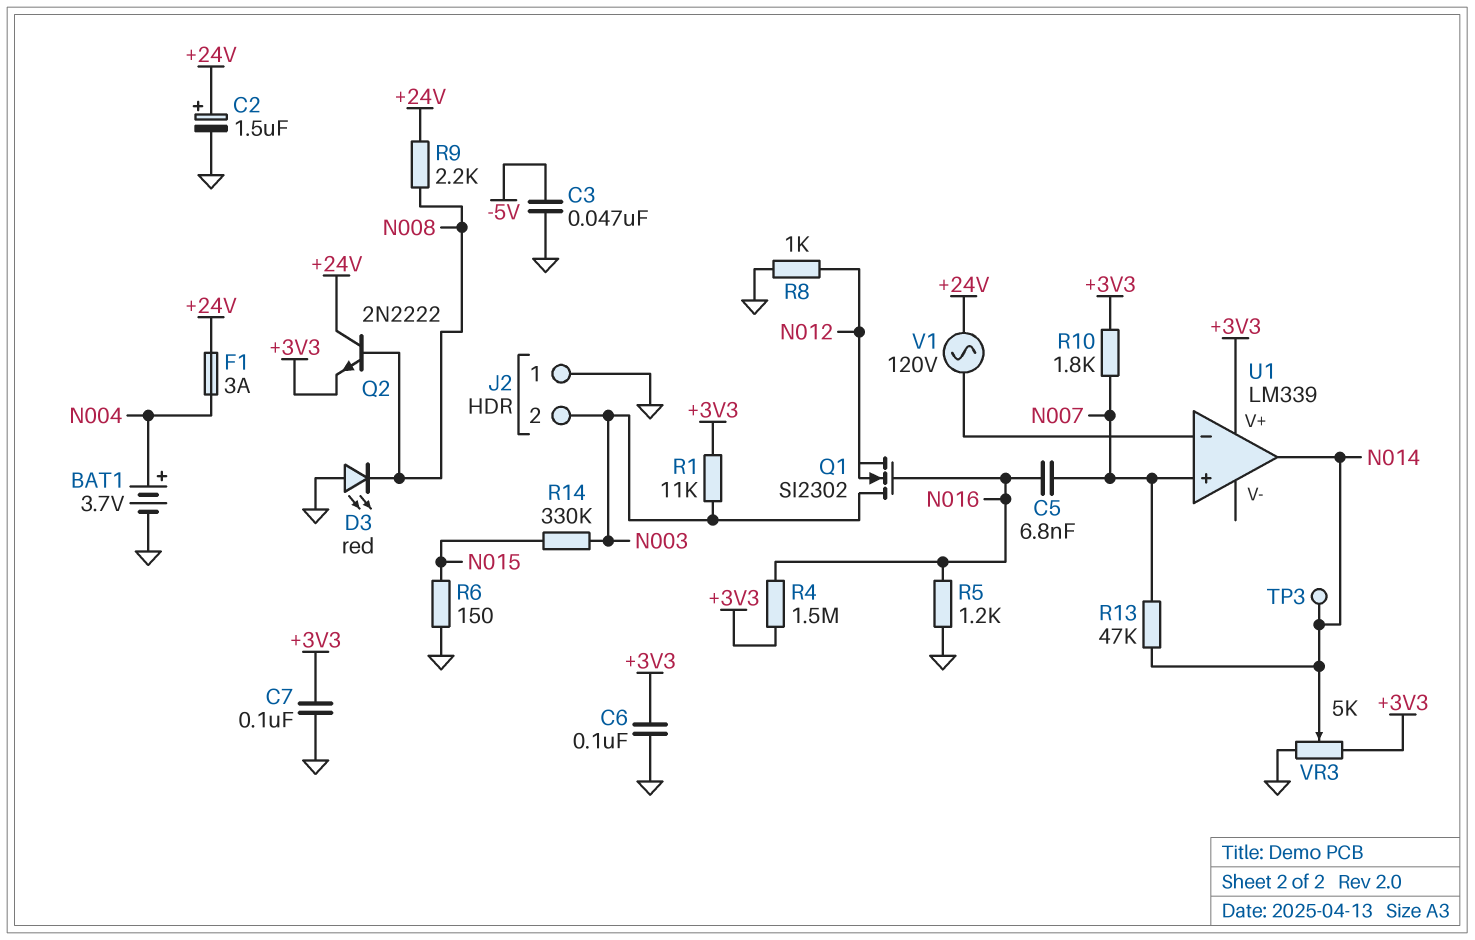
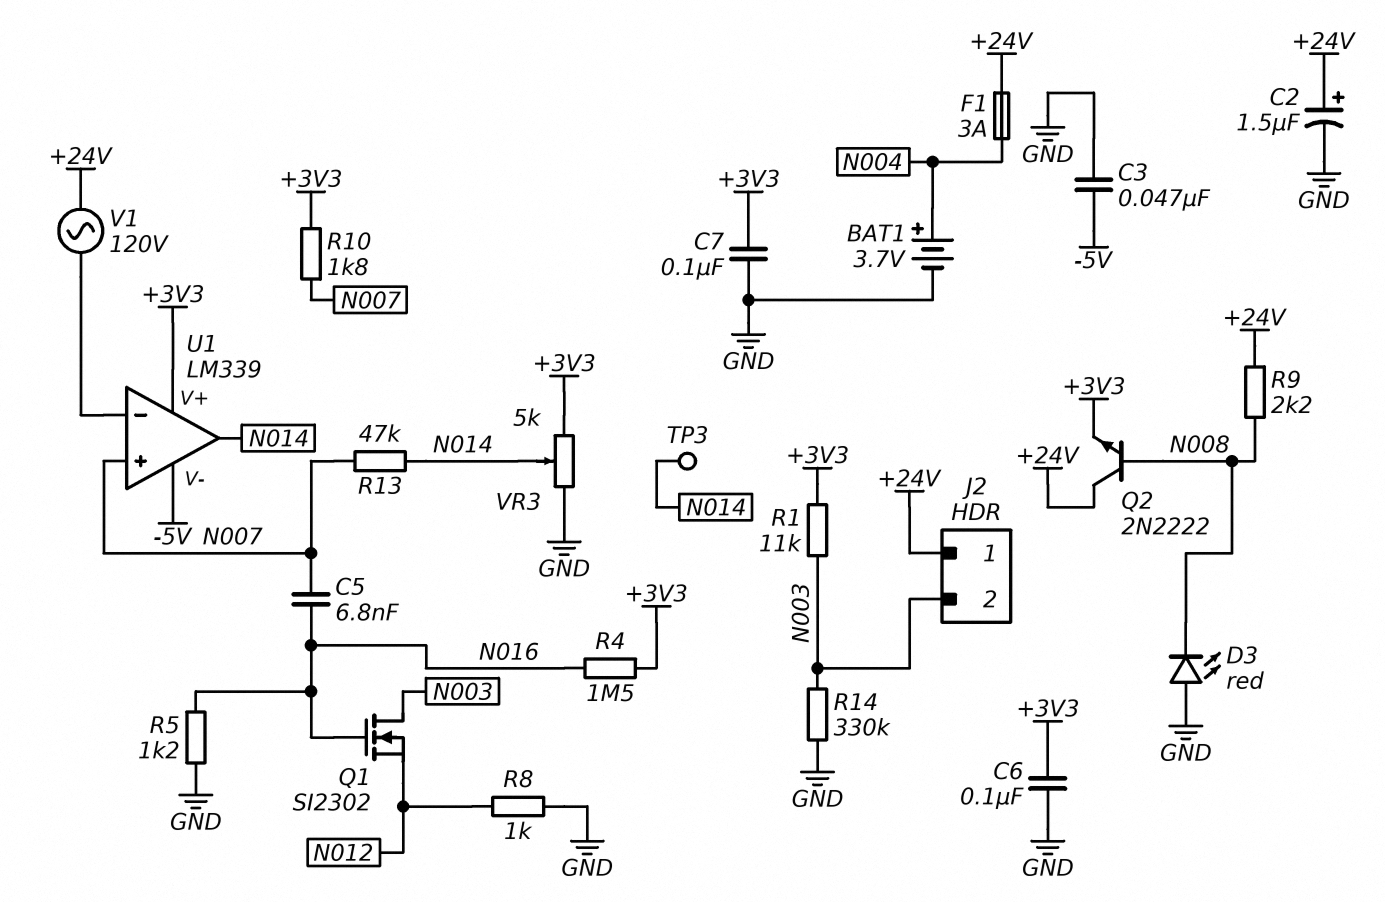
J2 pin 1: GND -> +24V
R6: 150 (GND, N015) -> none
R14: 330k (N003, N015) -> 330k (GND, N003)
U1 pin V-: none -> -5V

